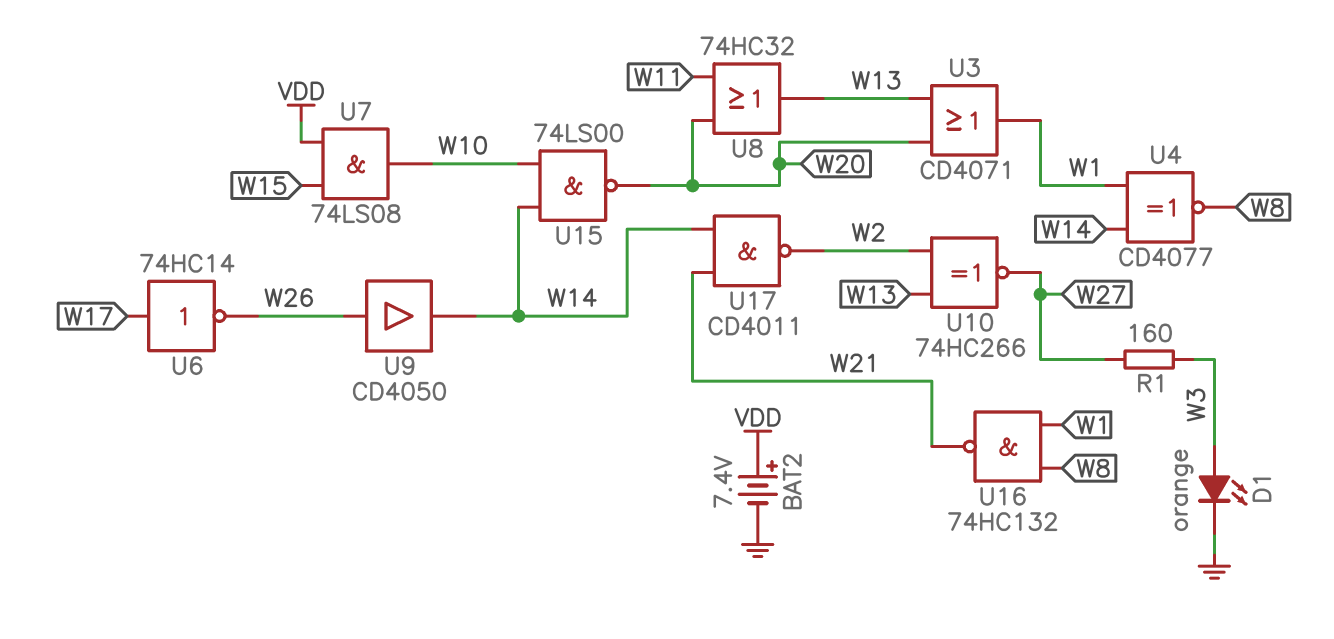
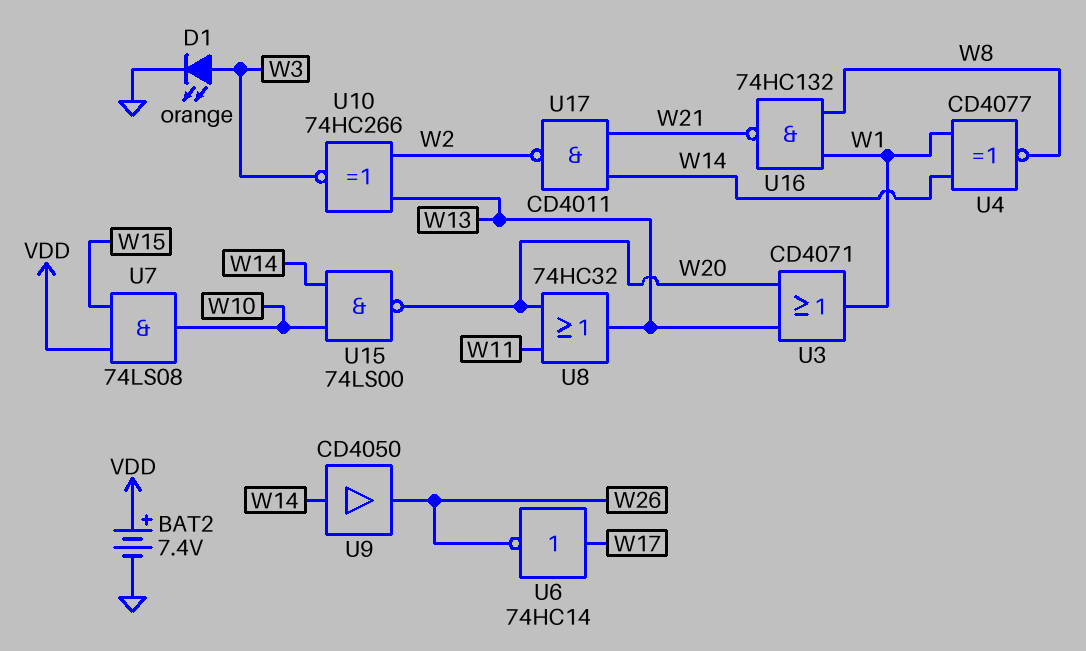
R1: 160 (W3, W27) -> none
U9: buffer CD4050 (in W26, out W14) -> buffer CD4050 (in W14, out W26)
U10: XNOR 74HC266 (in W2, in W13, out W27) -> XNOR 74HC266 (in W2, in W13, out W3)

